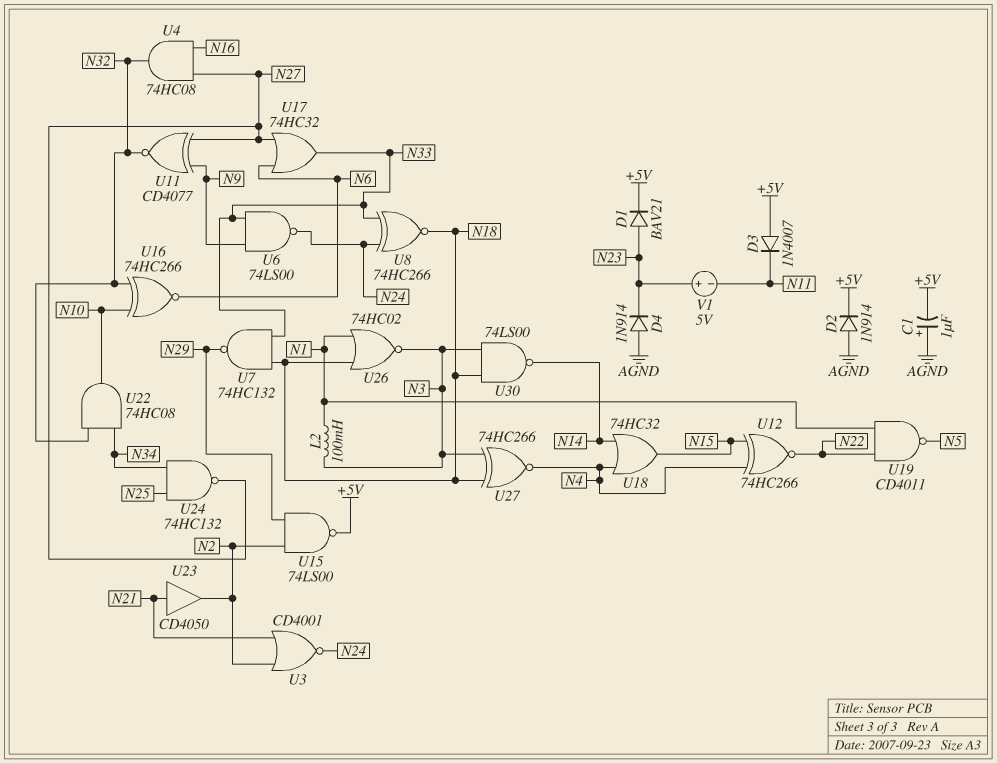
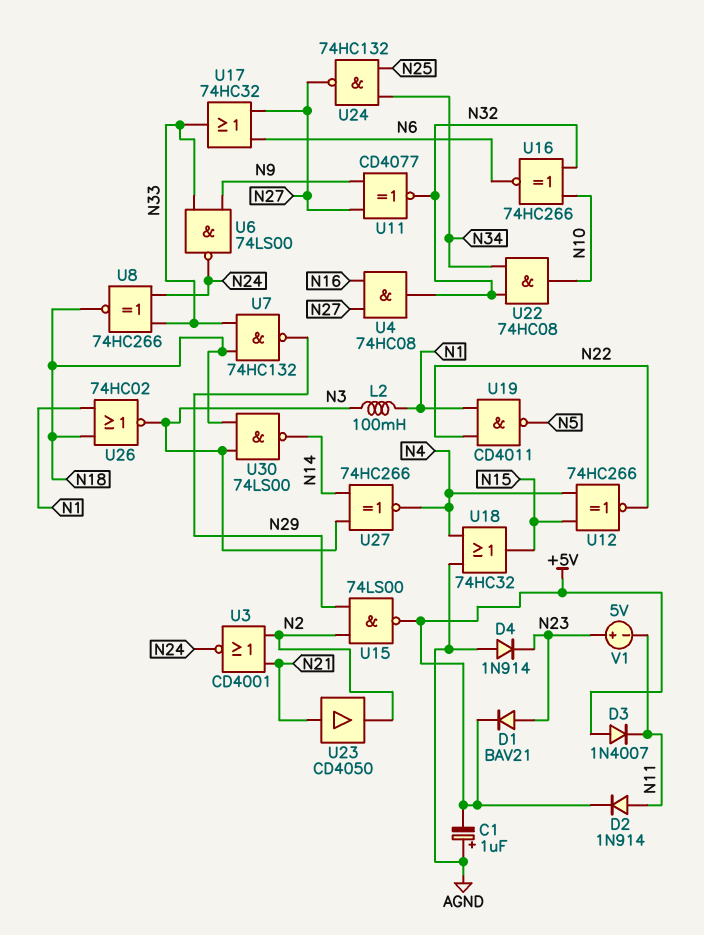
D2: diode 1N914 (A AGND, K +5V) -> diode 1N914 (A N11, K +5V)
U18: OR 74HC32 (in N4, in N14, out N15) -> OR 74HC32 (in AGND, in N4, out N15)
U27: XNOR 74HC266 (in N3, in N18, out N4) -> XNOR 74HC266 (in N3, in N14, out N4)

